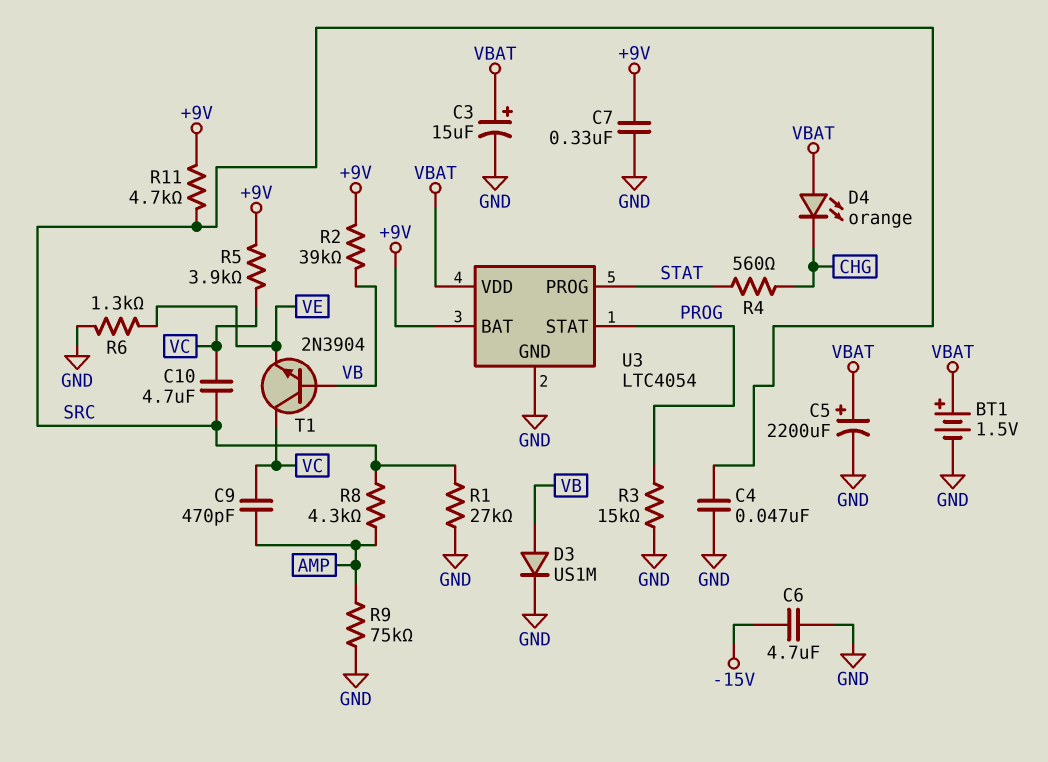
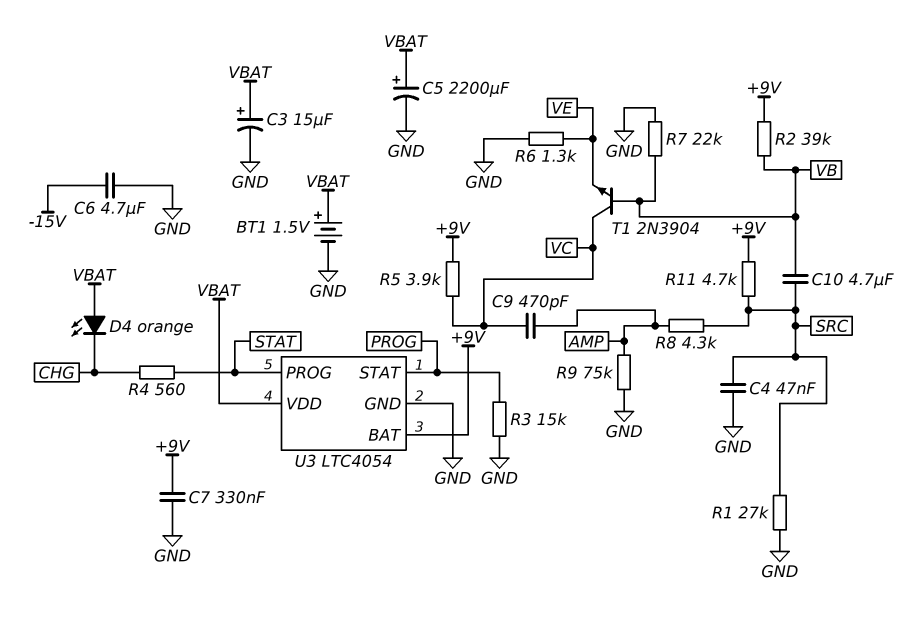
C10: 4.7uF (SRC, VC) -> 4.7uF (SRC, VB)
D3: diode US1M (A VB, K GND) -> none
R7: none -> 22k (GND, VB)

